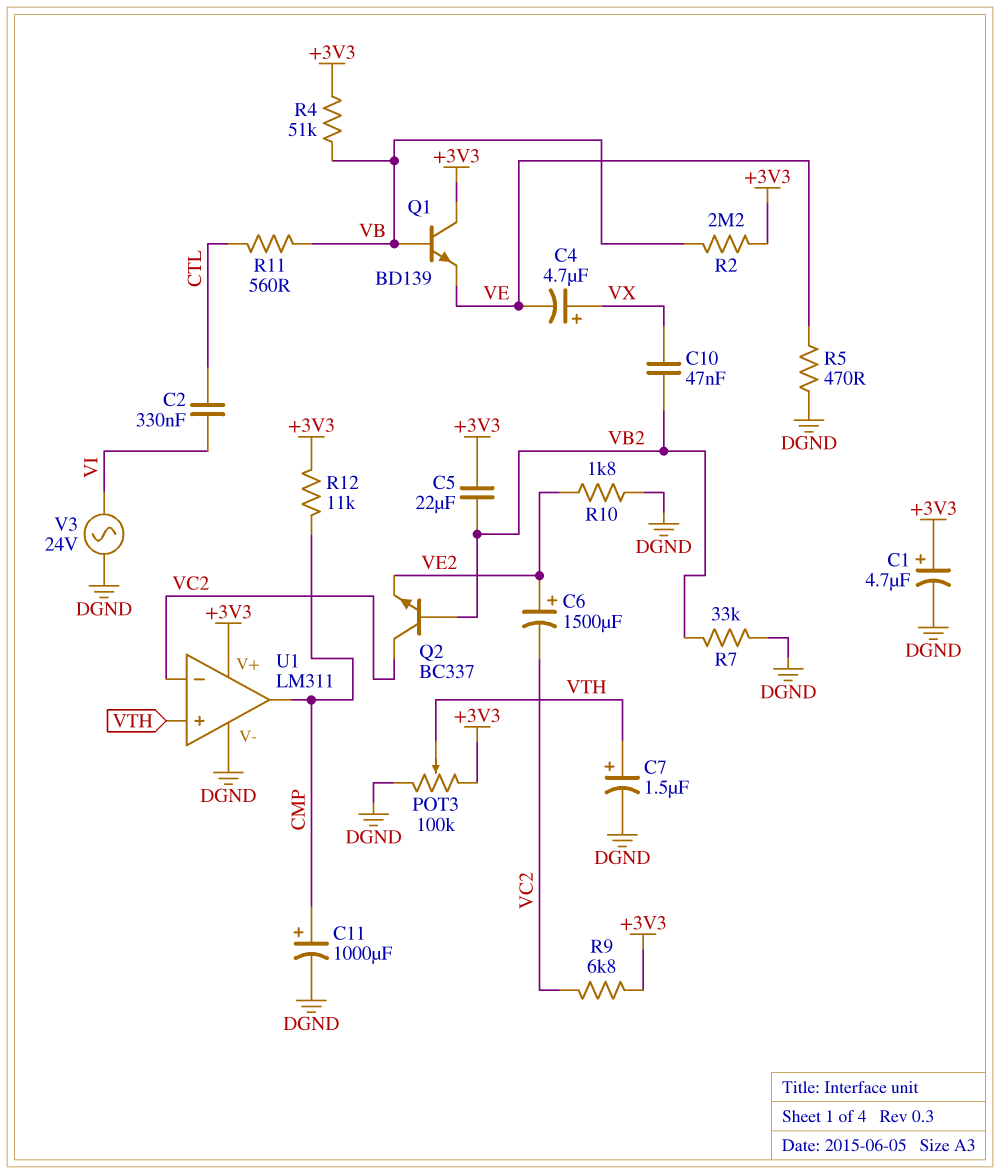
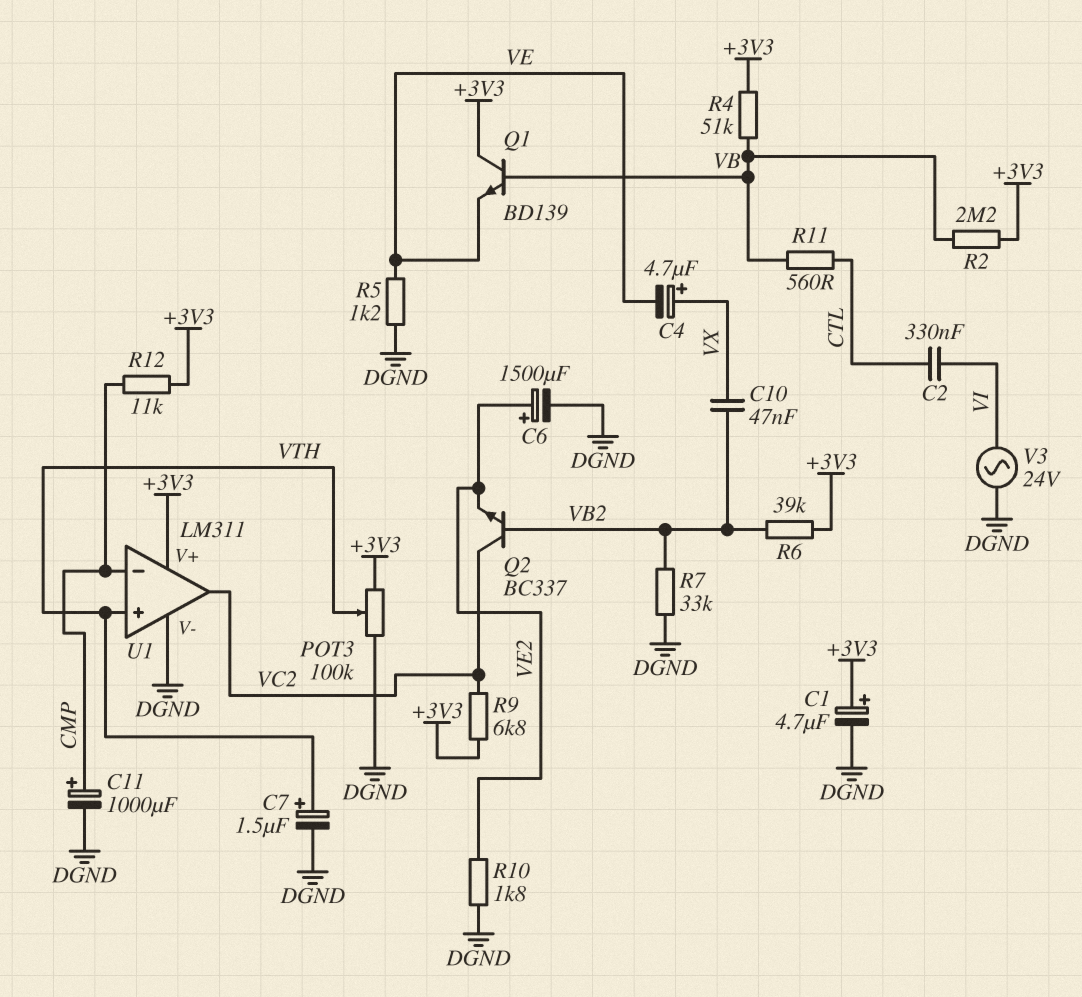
C5: 22uF (+3V3, VB2) -> none
C6: 1500uF (plus VE2, minus VC2) -> 1500uF (plus VE2, minus DGND)
R5: 470 (DGND, VE) -> 1.2k (DGND, VE)
R6: none -> 39k (+3V3, VB2)
U1 pin in-: VC2 -> CMP
U1 pin out: CMP -> VC2

